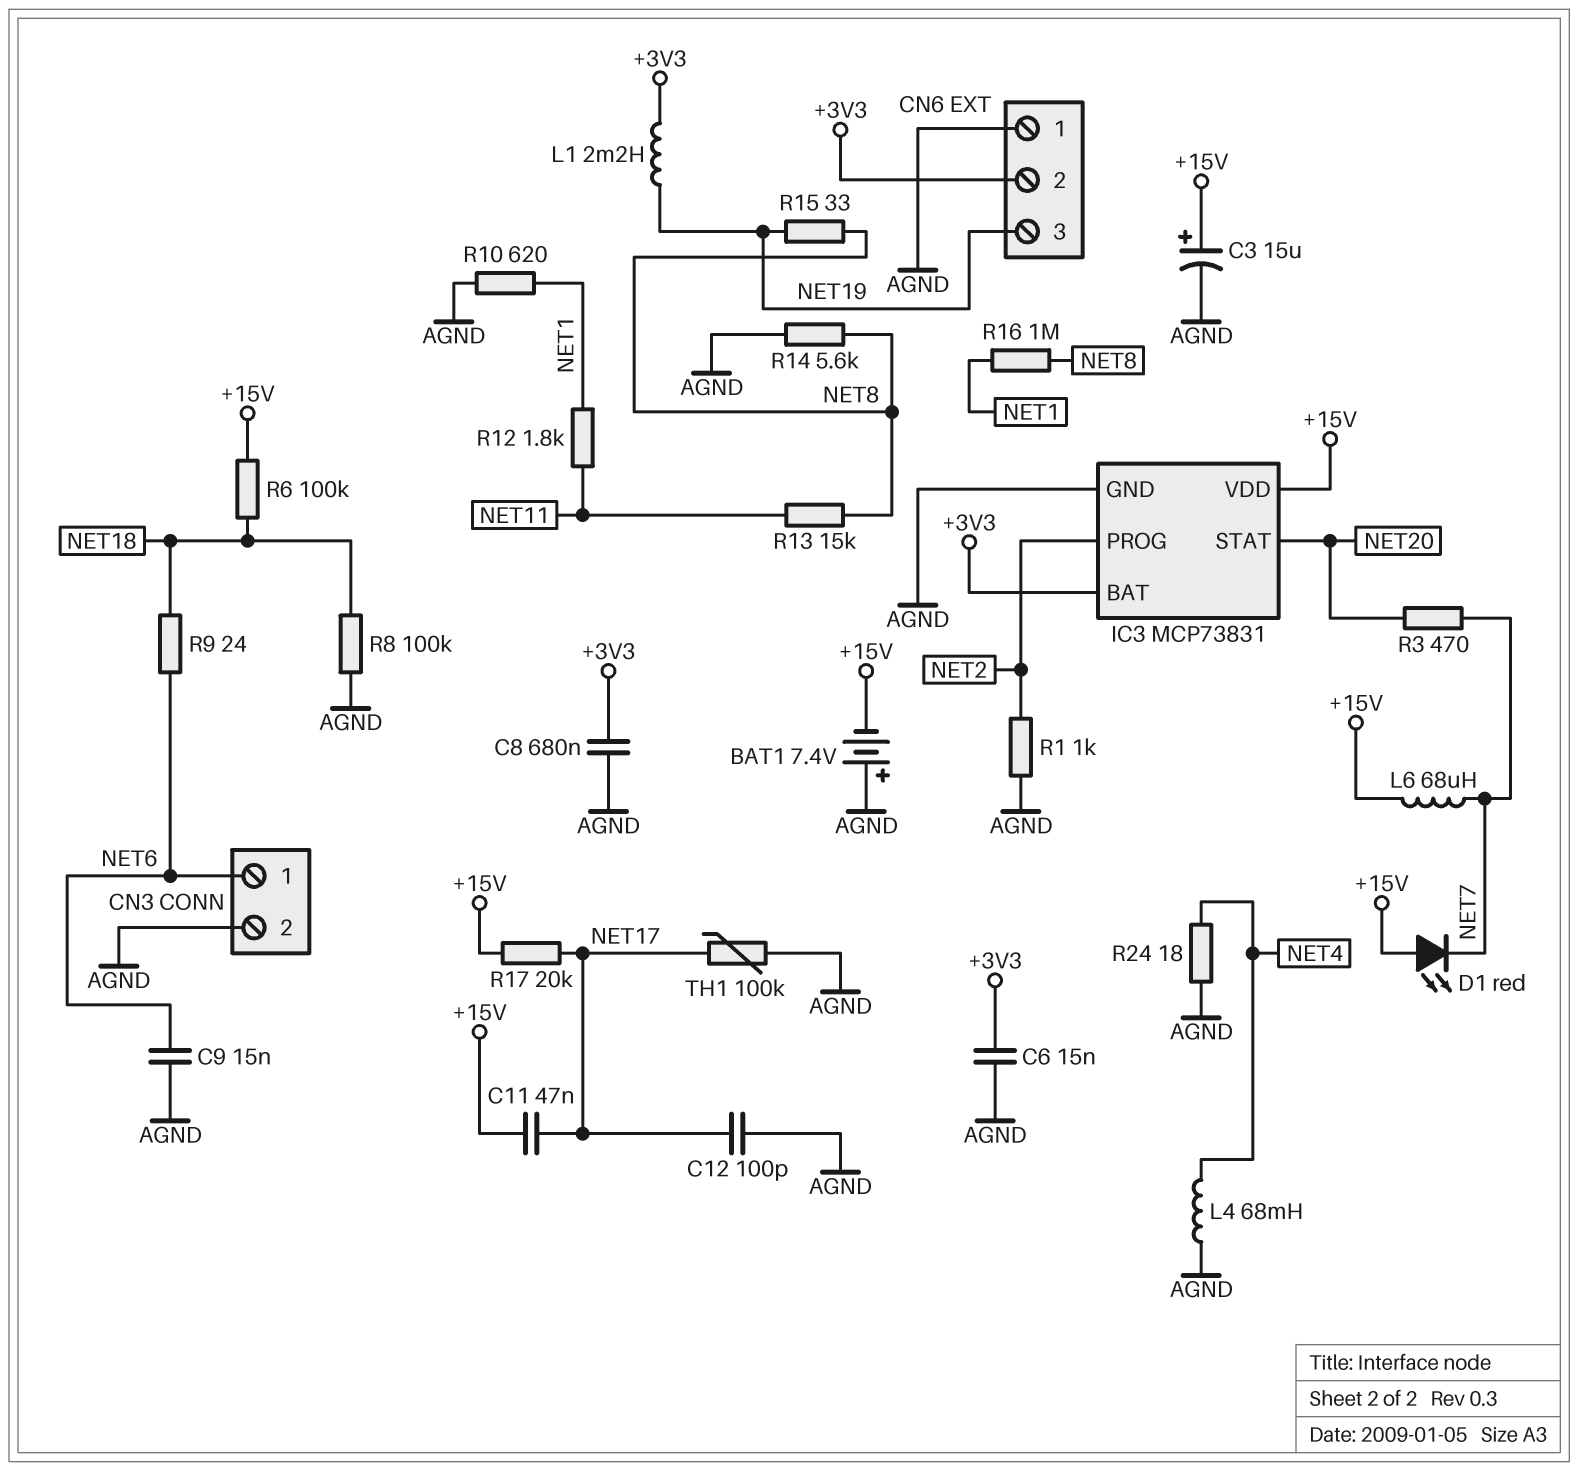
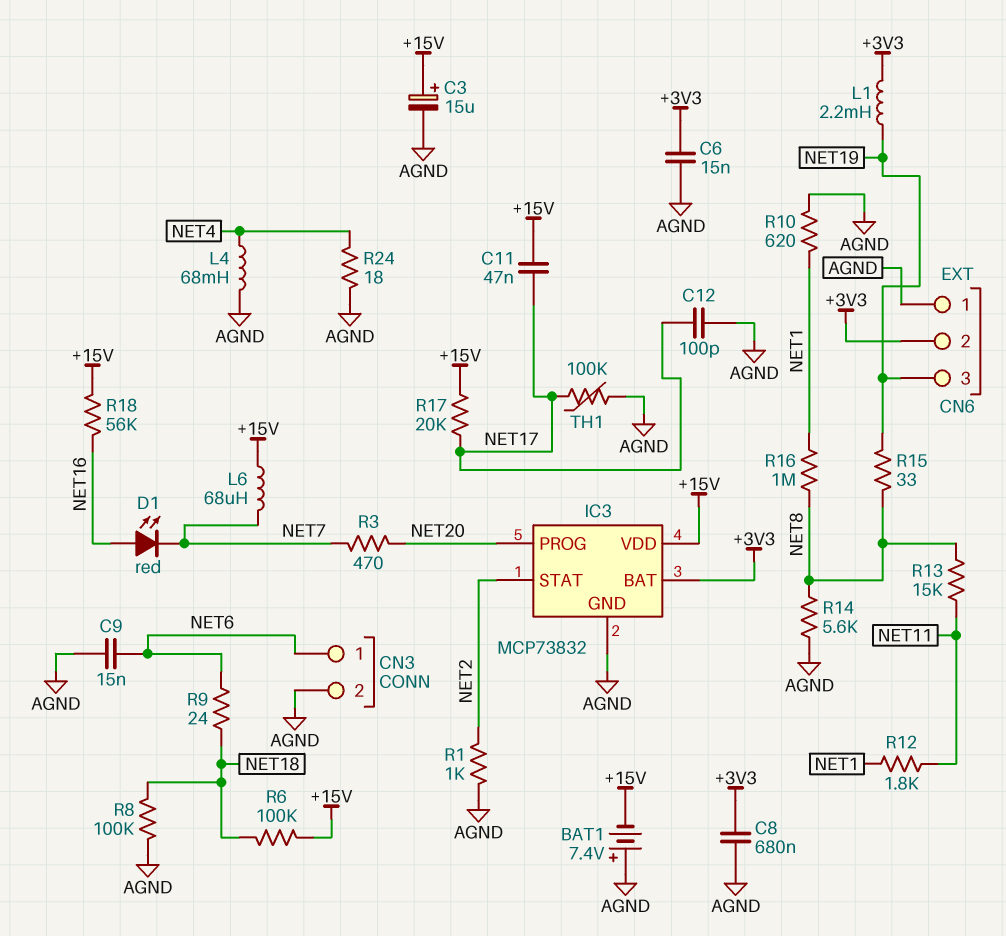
D1: LED red (A +15V, K NET7) -> LED red (A NET16, K NET7)
IC3: MCP73831 -> MCP73832
IC3 pin PROG: NET2 -> NET20
IC3 pin STAT: NET20 -> NET2
R18: none -> 56k (+15V, NET16)

